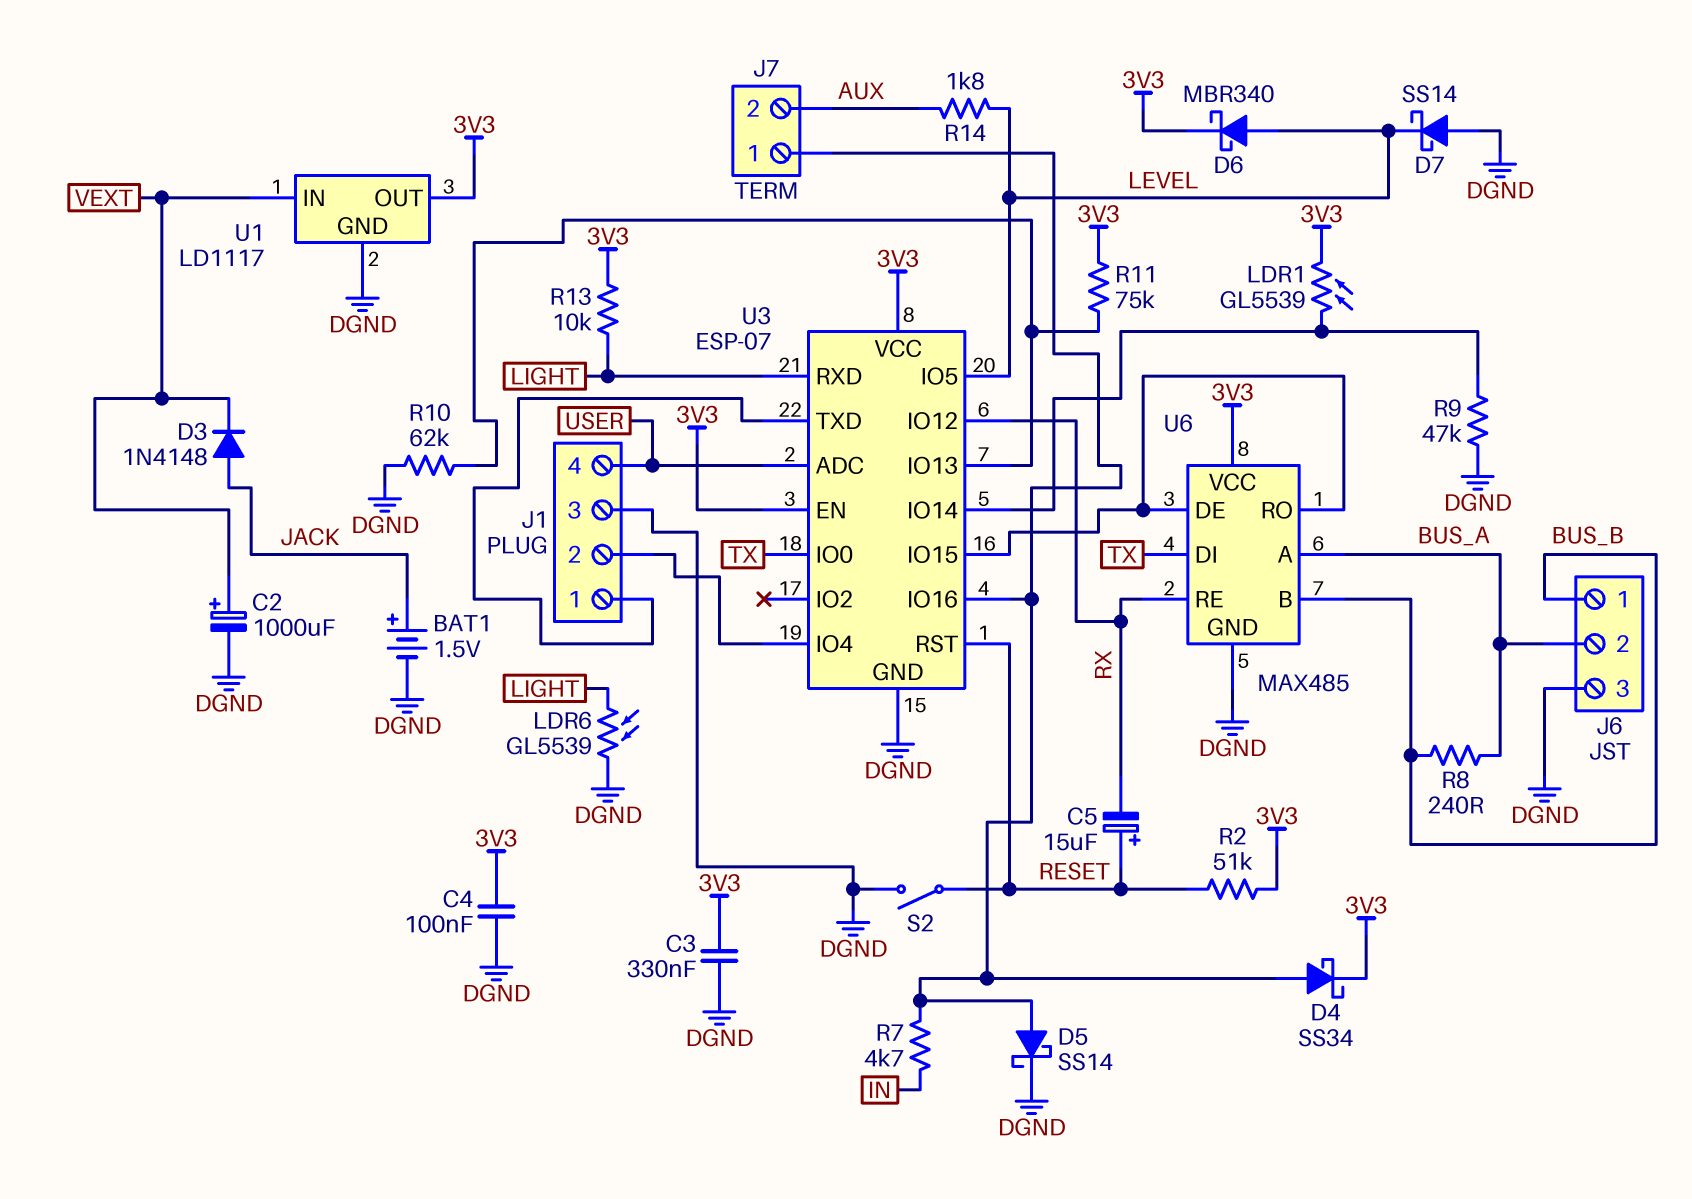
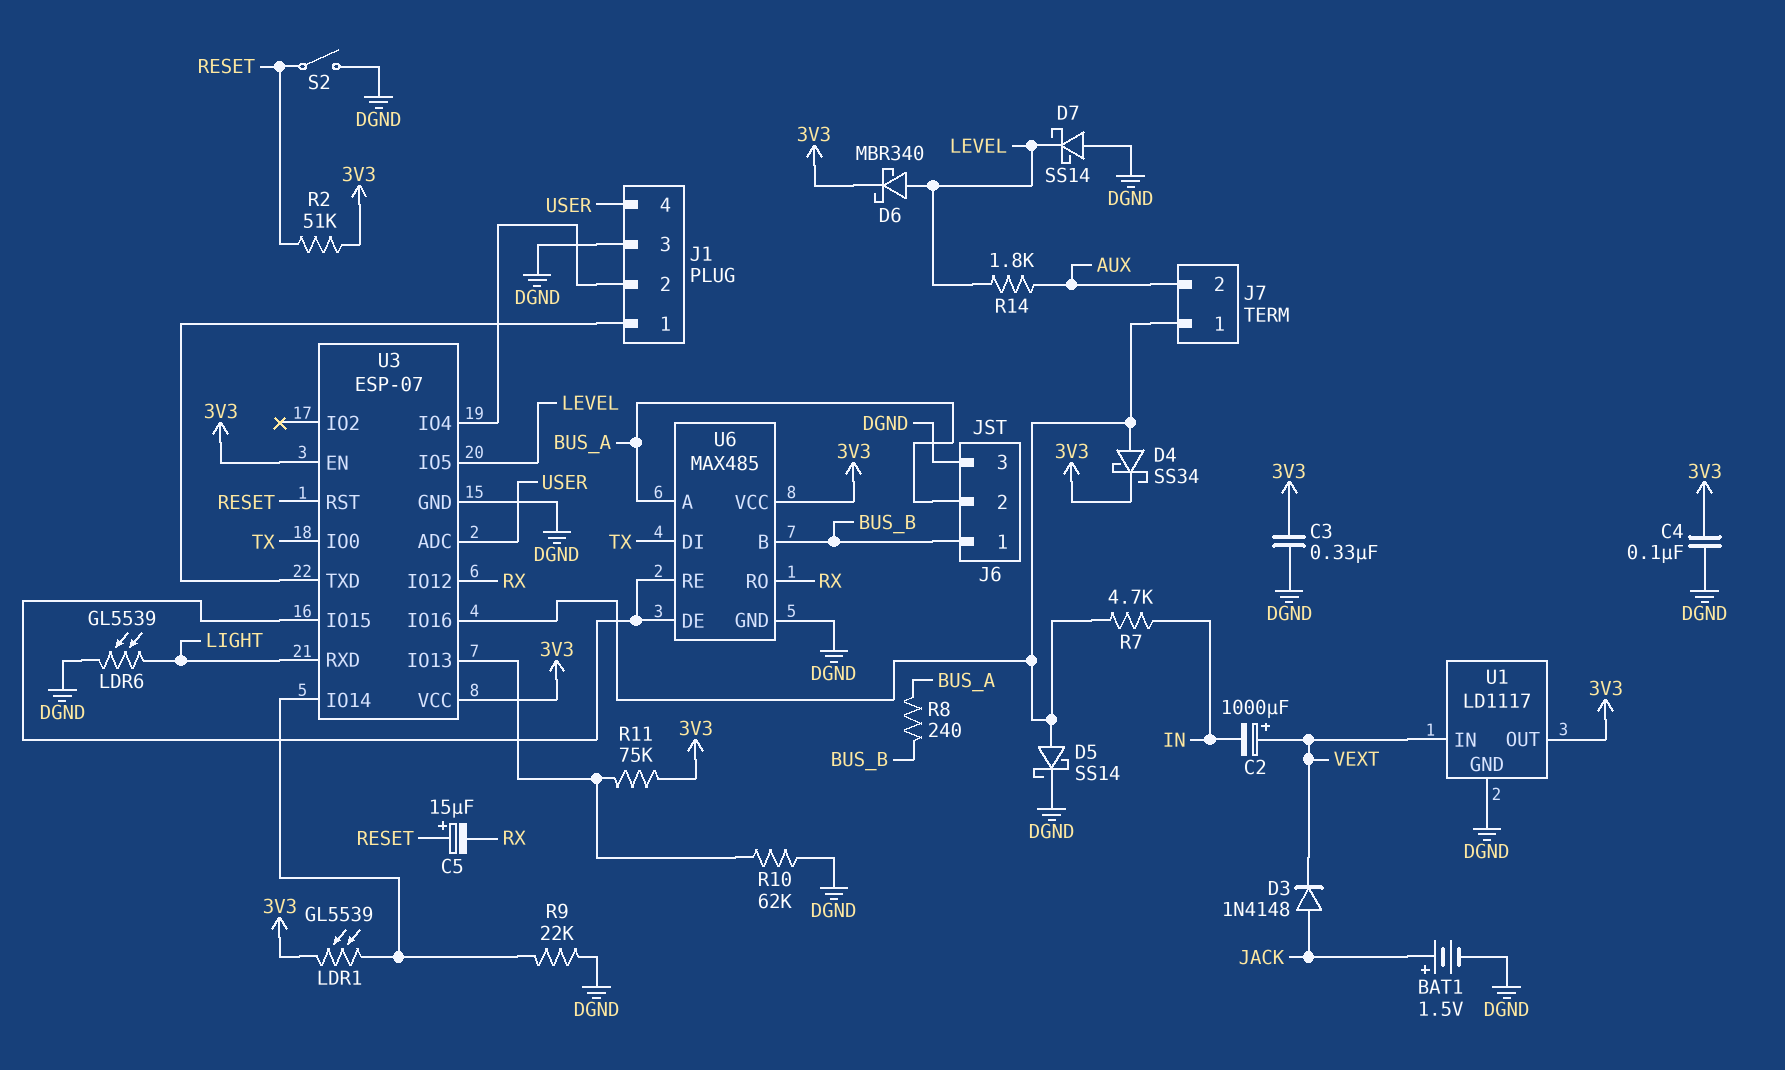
C2: 1000uF (plus VEXT, minus DGND) -> 1000uF (plus VEXT, minus IN)
R9: 47k (DGND, U3/IO14) -> 22k (DGND, U3/IO14)
R13: 10k (3V3, LIGHT) -> none
U6 pin RE: RX -> U3/IO15
U6 pin RO: U3/IO15 -> RX

